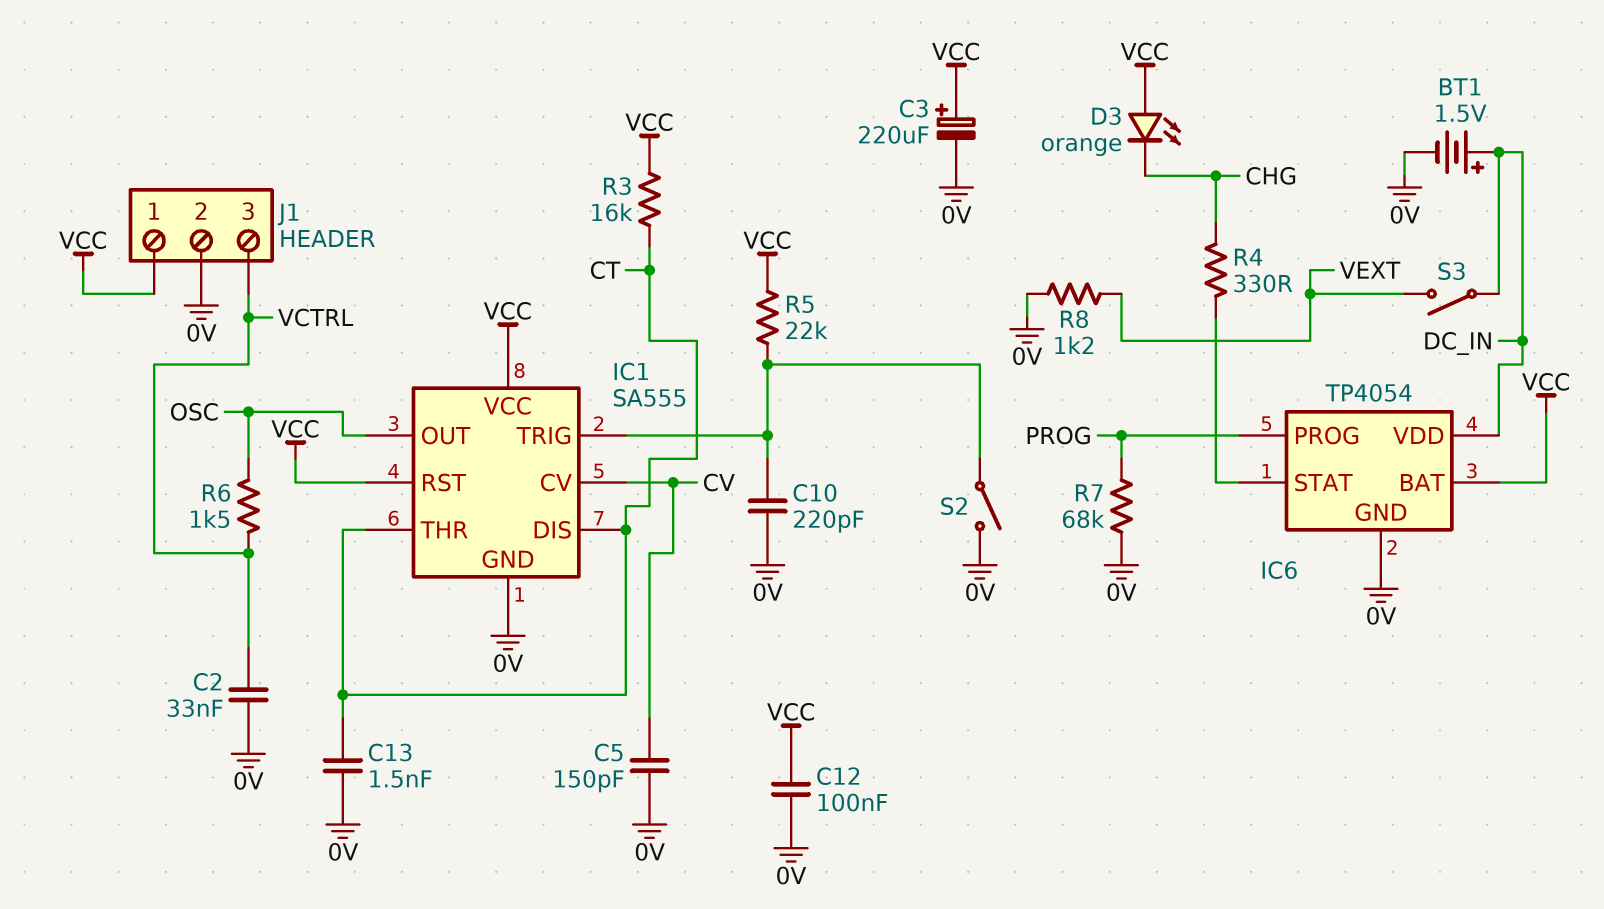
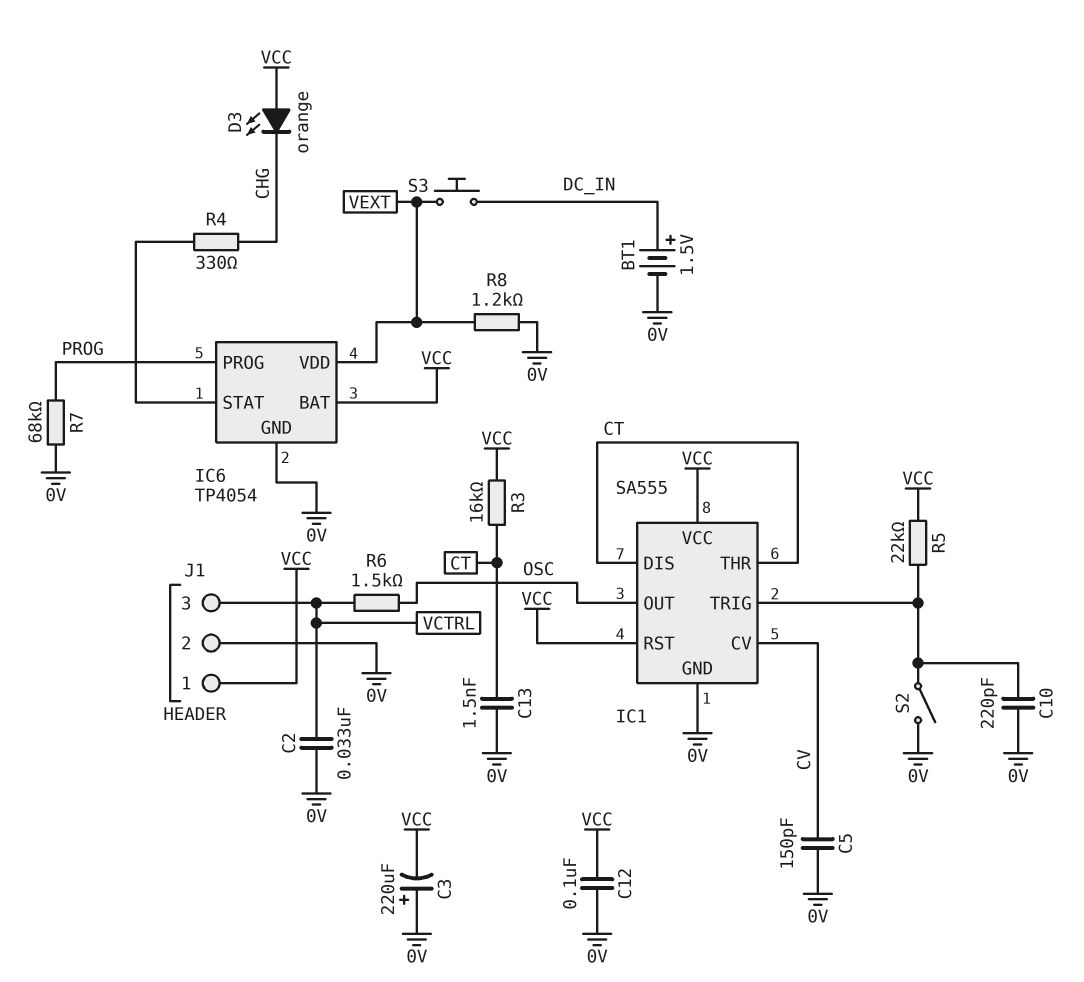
C3: 220uF (plus VCC, minus 0V) -> 220uF (plus 0V, minus VCC)
IC6 pin VDD: DC_IN -> VEXT
S3: switch (DC_IN, VEXT) -> button (DC_IN, VEXT)

